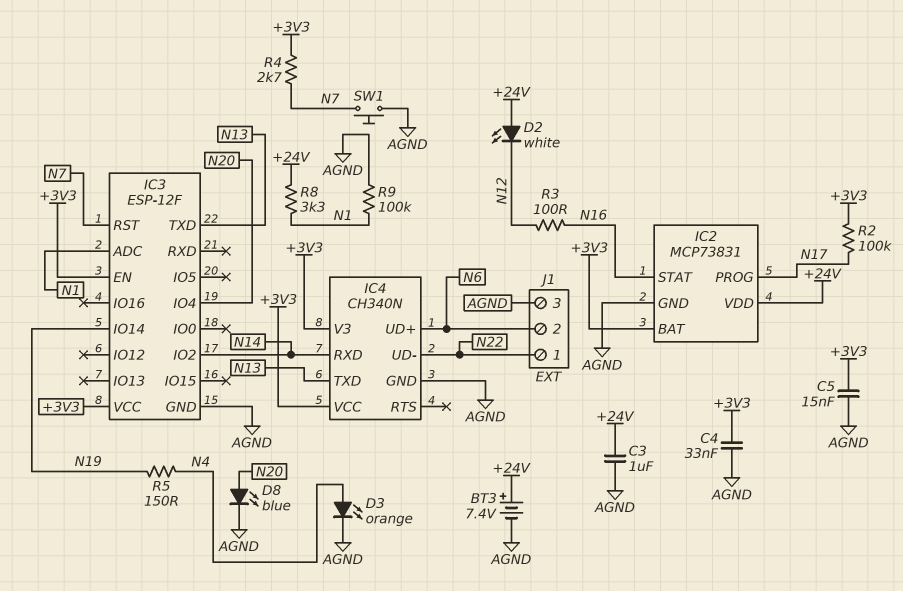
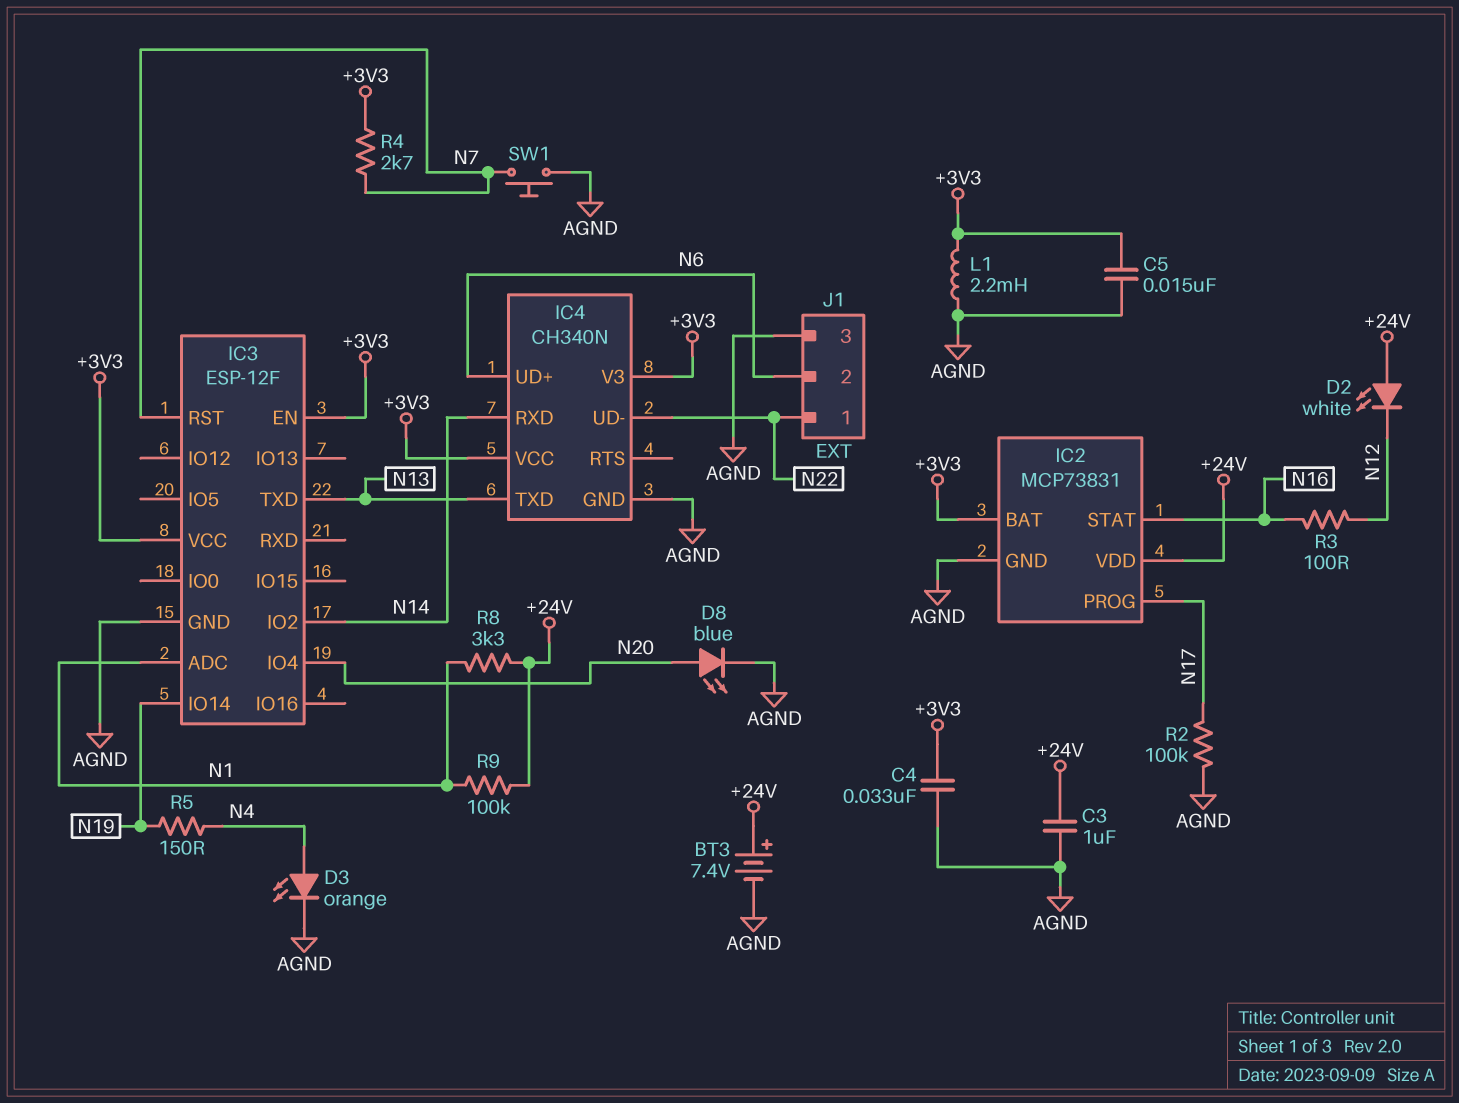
L1: none -> 2.2mH (+3V3, AGND)
R2: 100k (+3V3, N17) -> 100k (AGND, N17)
R9: 100k (AGND, N1) -> 100k (+24V, N1)

